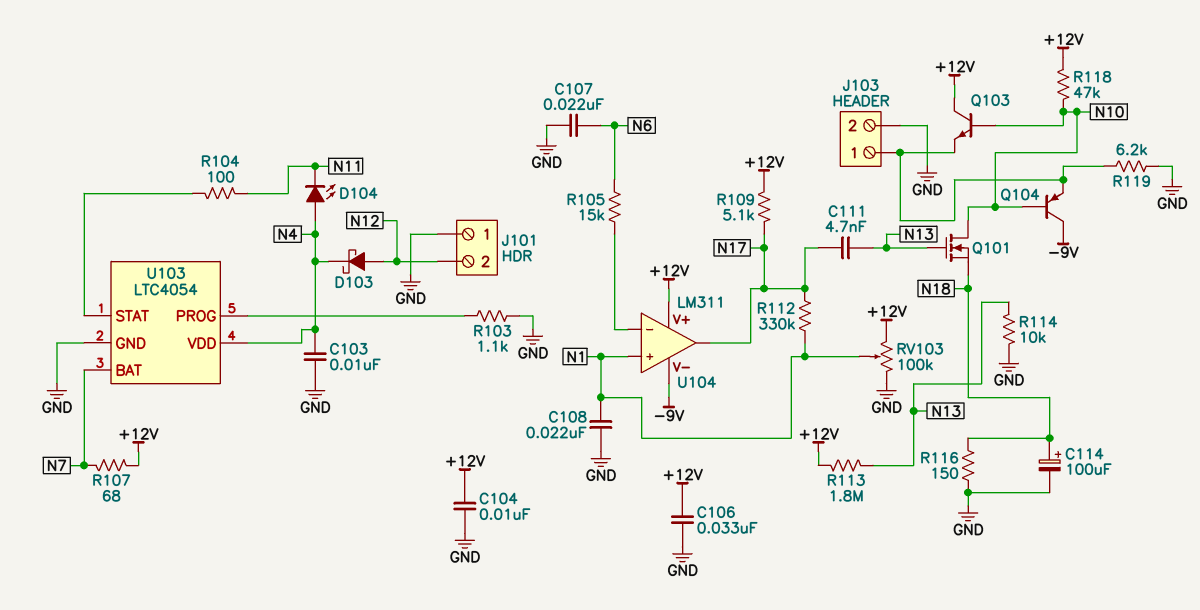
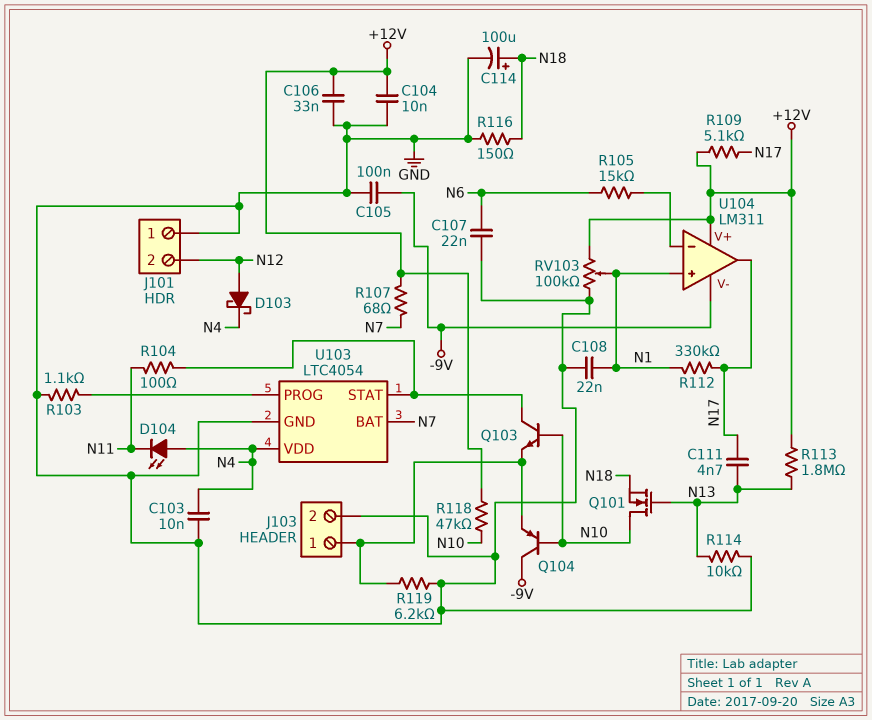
C105: none -> 100nF (-9V, GND)
Q103: NPN (B N10, C +12V, E J103/1) -> NPN (B N10, C U103/STAT, E J103/1)

